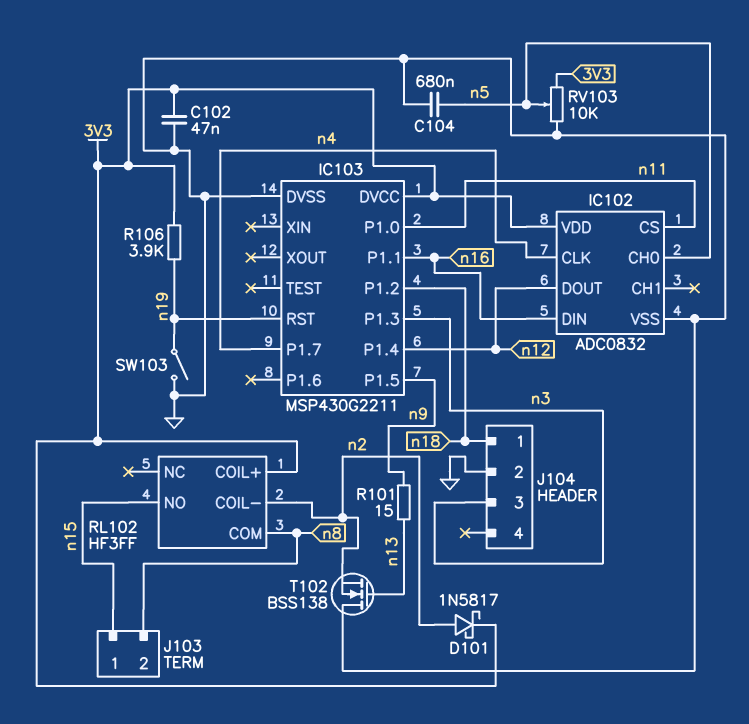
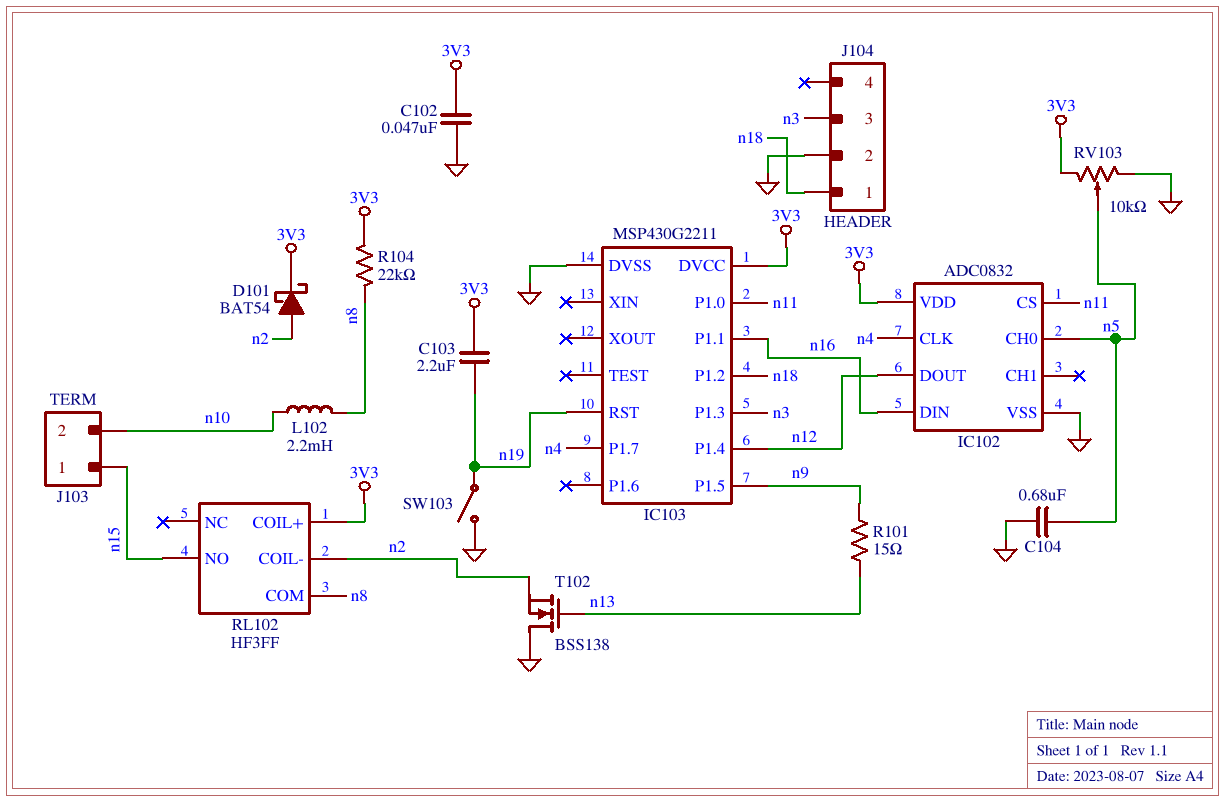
C103: none -> 2.2uF (3V3, n19)
D101: schottky 1N5817 (A n2, K 3V3) -> schottky BAT54 (A n2, K 3V3)
J103 pin 2: n8 -> n10
L102: none -> 2.2mH (n8, n10)
R104: none -> 22k (3V3, n8)
R106: 3.9k (3V3, n19) -> none

